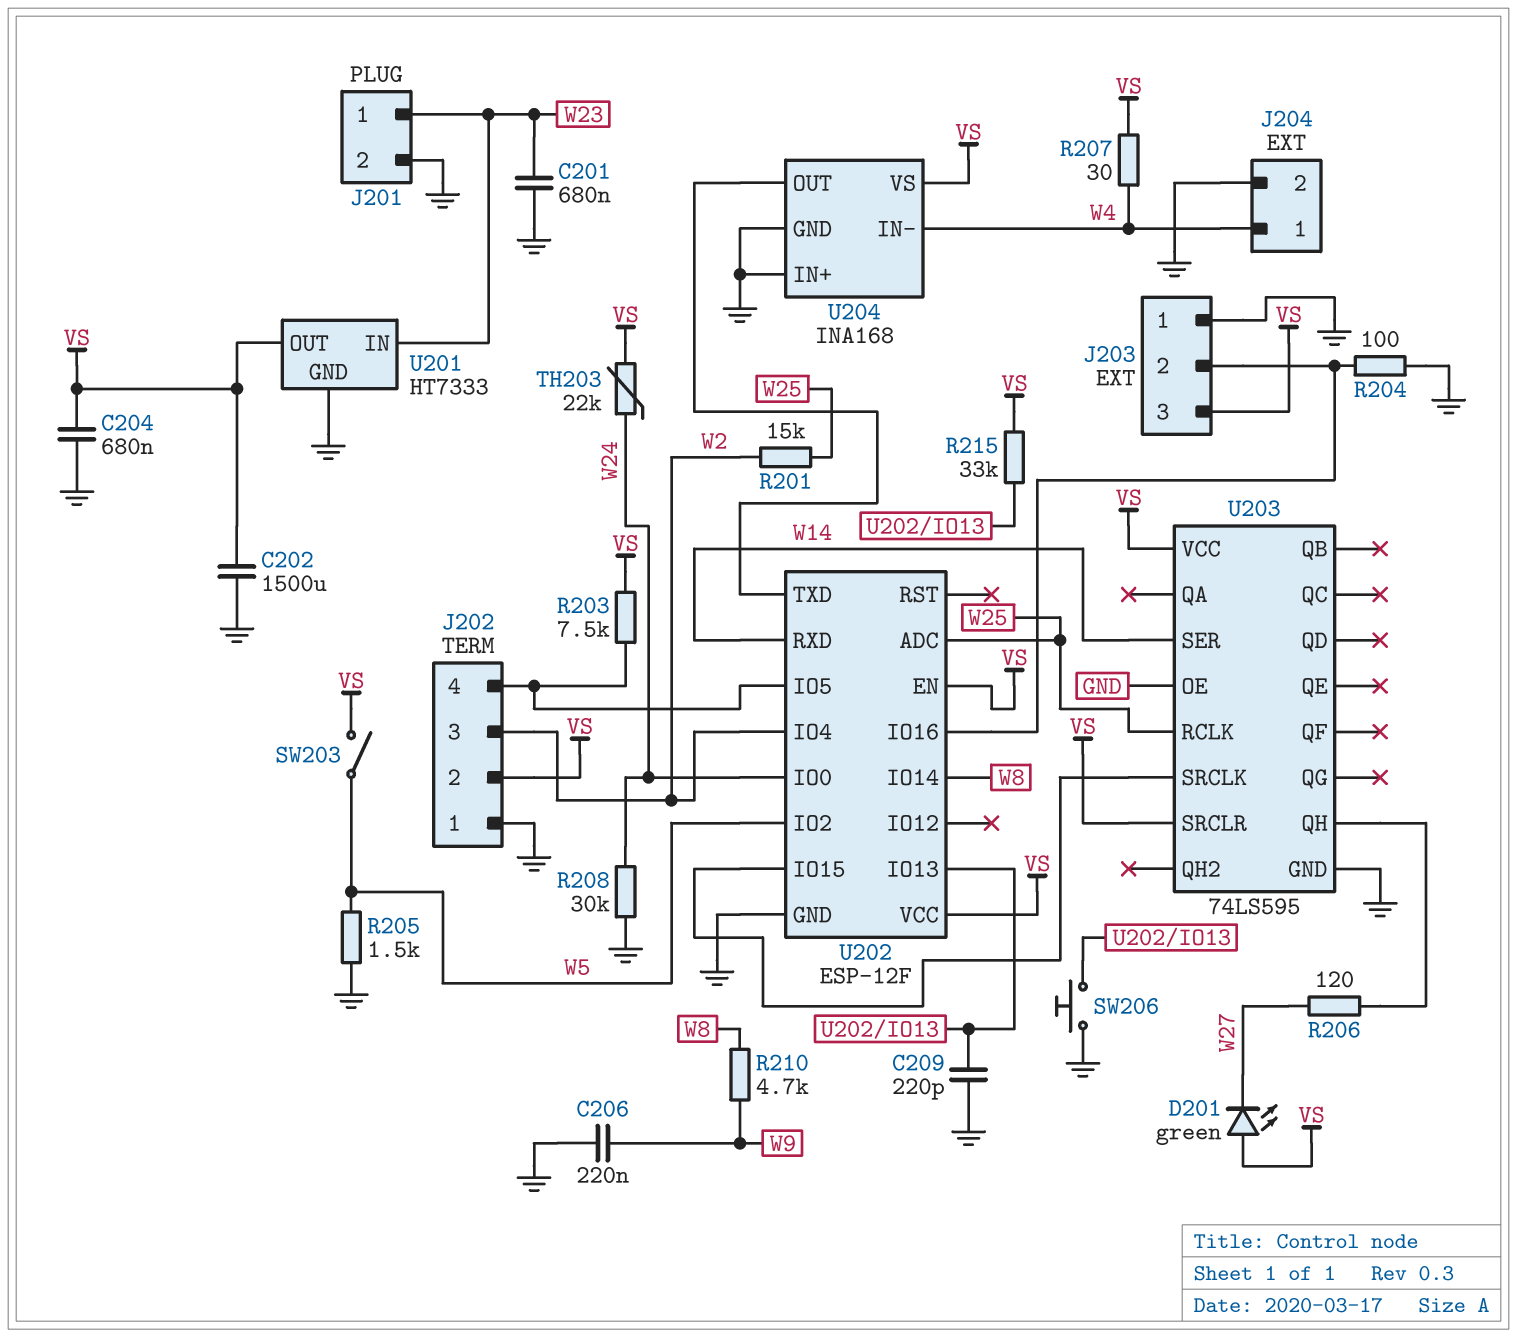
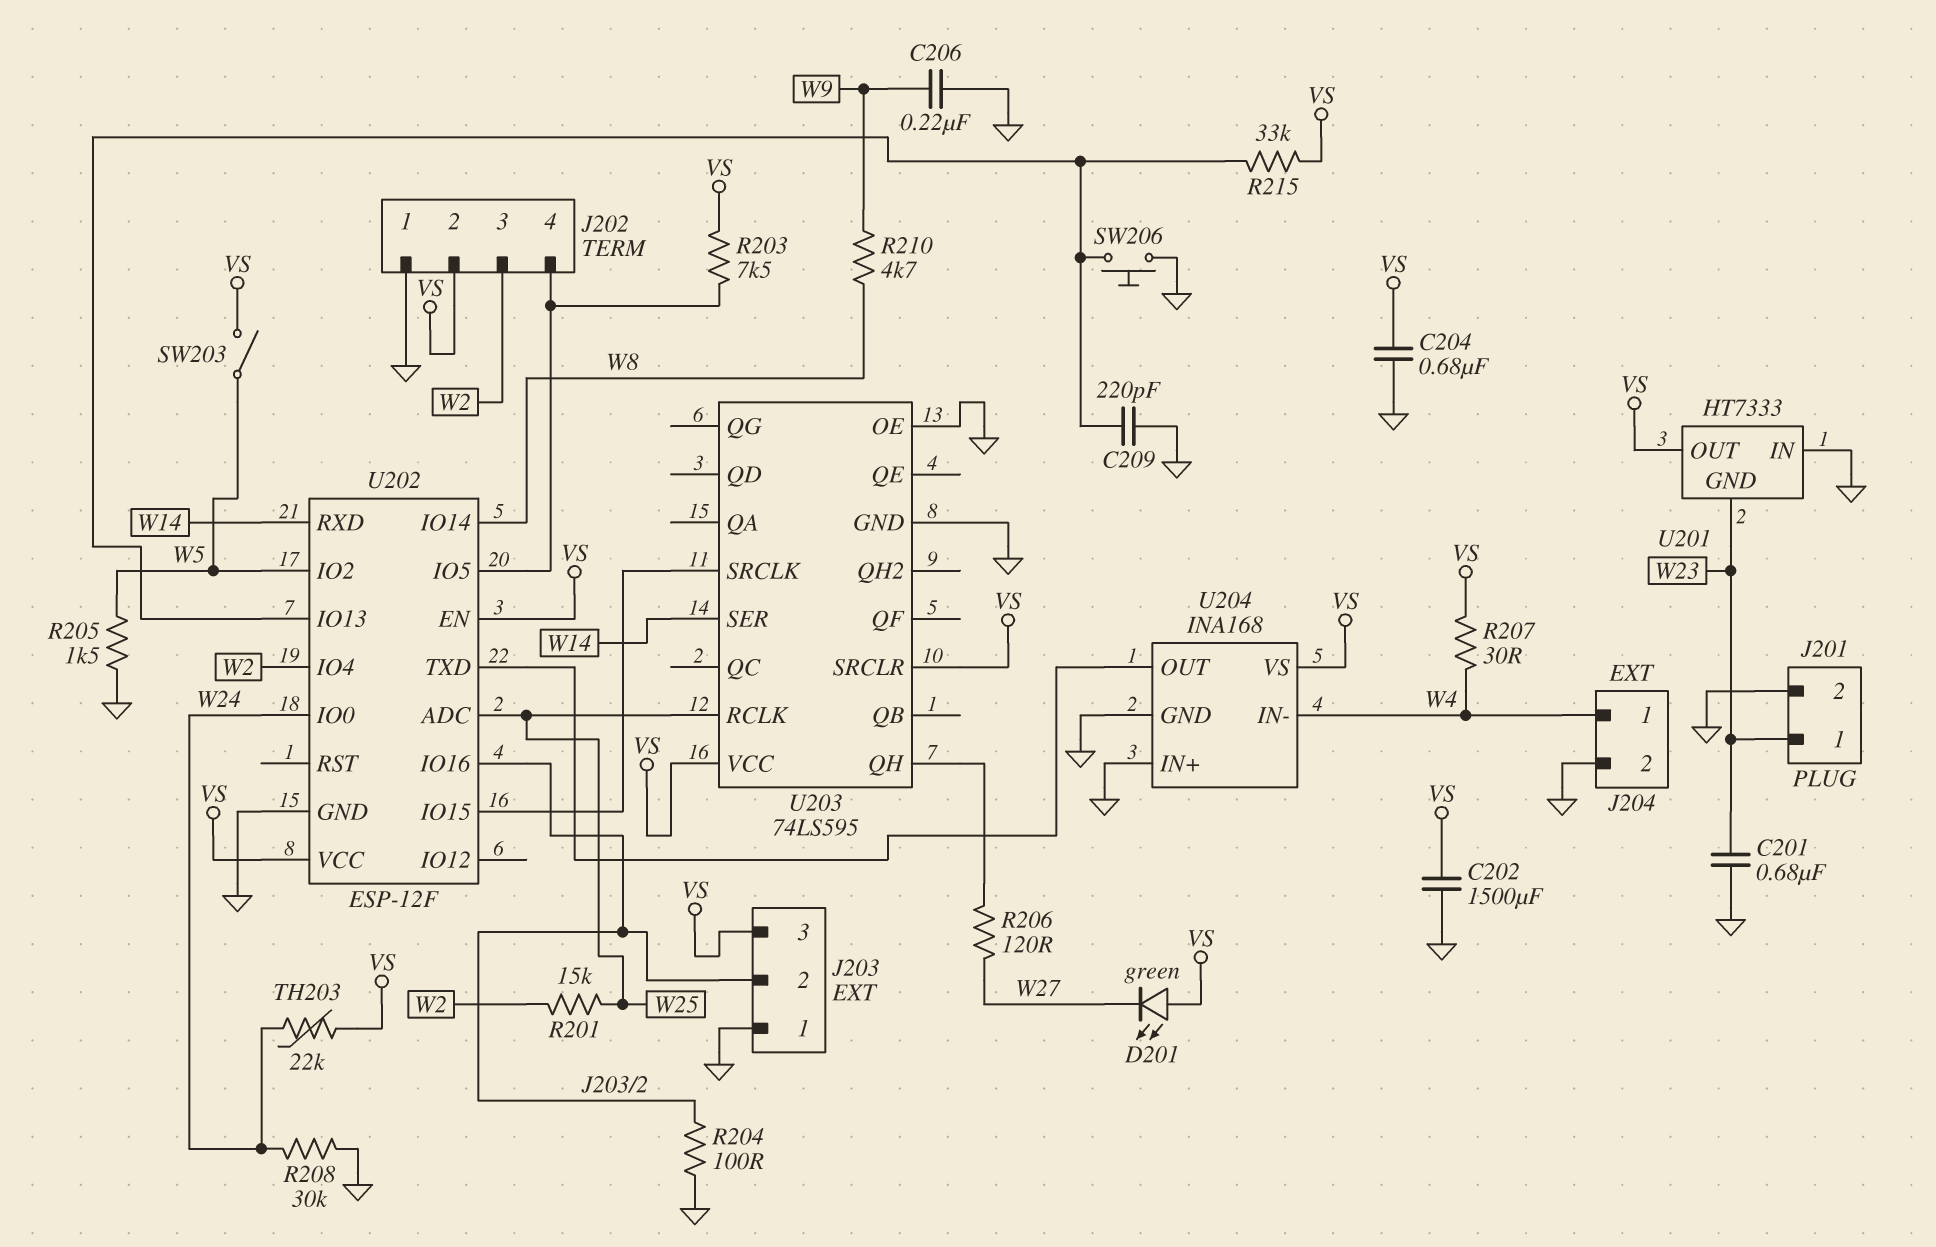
U201 pin GND: GND -> W23
U201 pin IN: W23 -> GND

